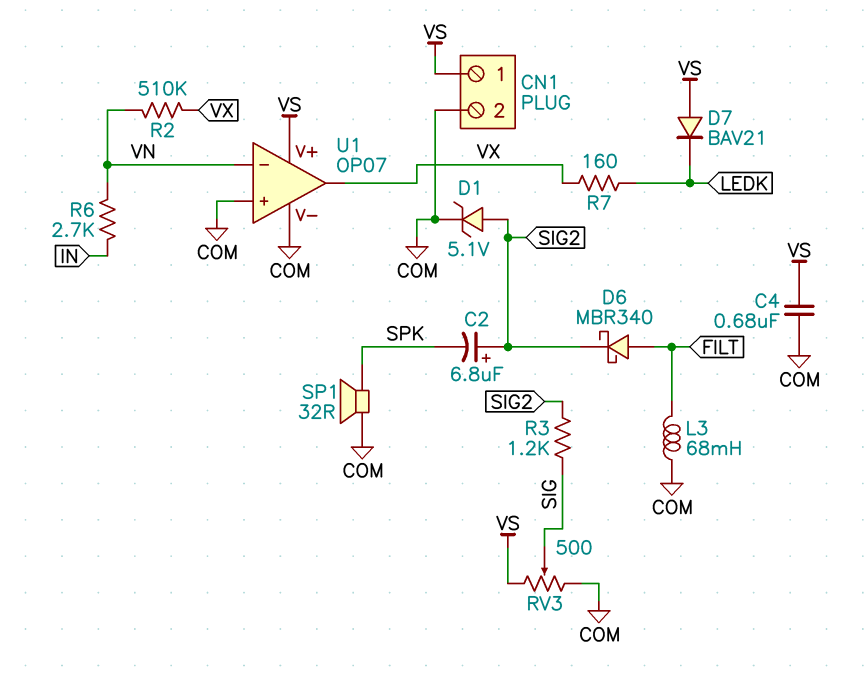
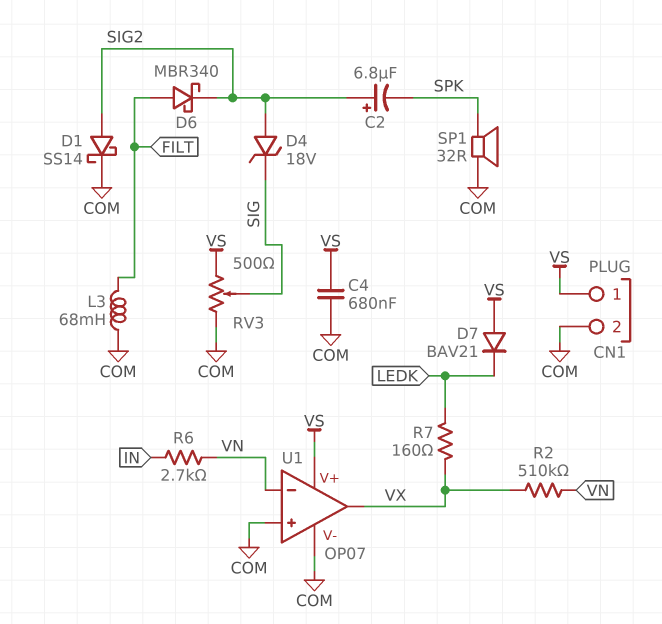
D1: zener 5.1V (A SIG2, K COM) -> schottky SS14 (A SIG2, K COM)
D4: none -> zener 18V (A SIG2, K SIG)
R3: 1.2k (SIG, SIG2) -> none

